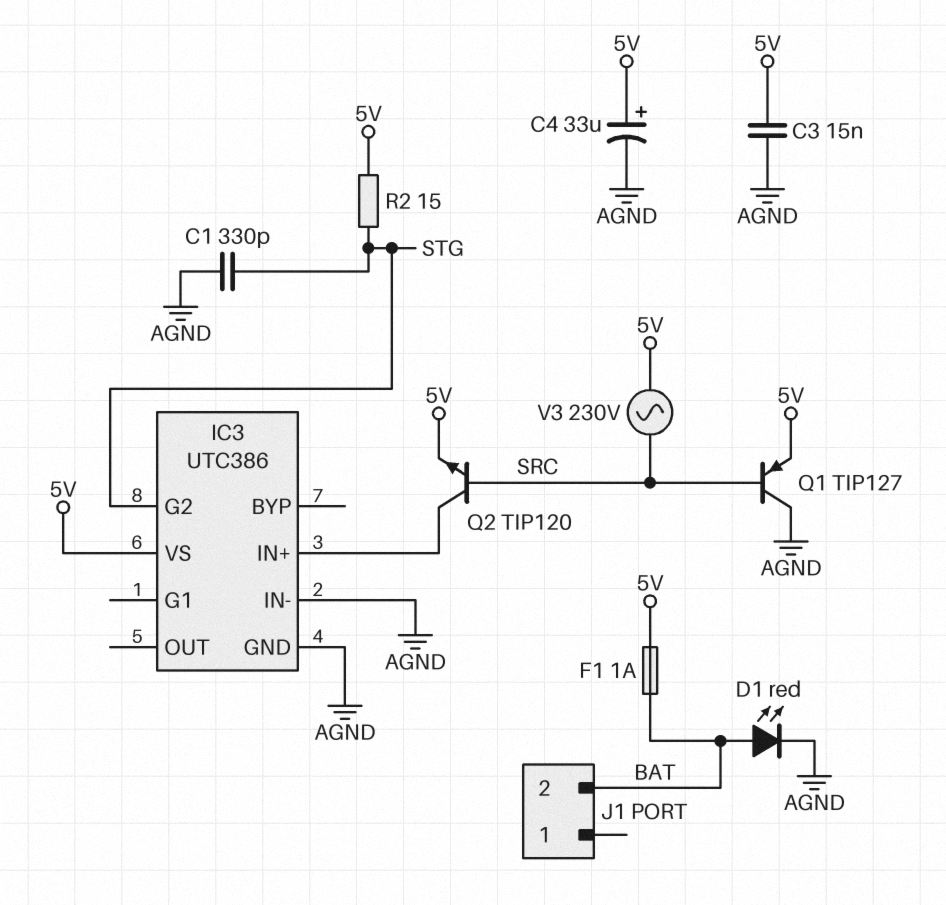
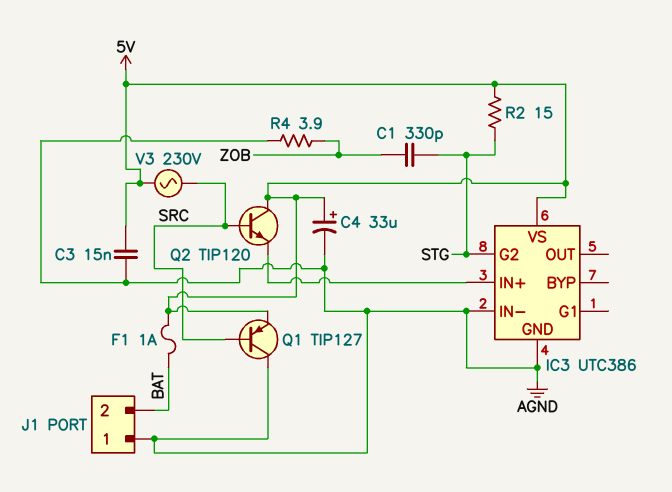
C1: 330pF (AGND, STG) -> 330pF (STG, ZOB)
D1: LED red (A BAT, K AGND) -> none
J1 pin 1: none -> AGND
Q2: NPN TIP120 (B SRC, C IC3/IN+, E 5V) -> NPN TIP120 (B SRC, C 5V, E IC3/IN+)
R4: none -> 3.9 (AGND, ZOB)

